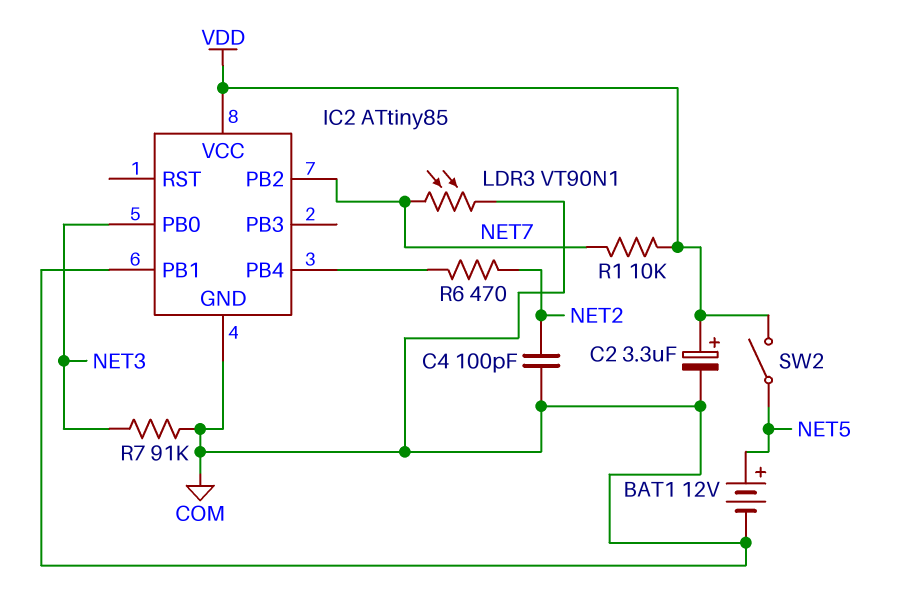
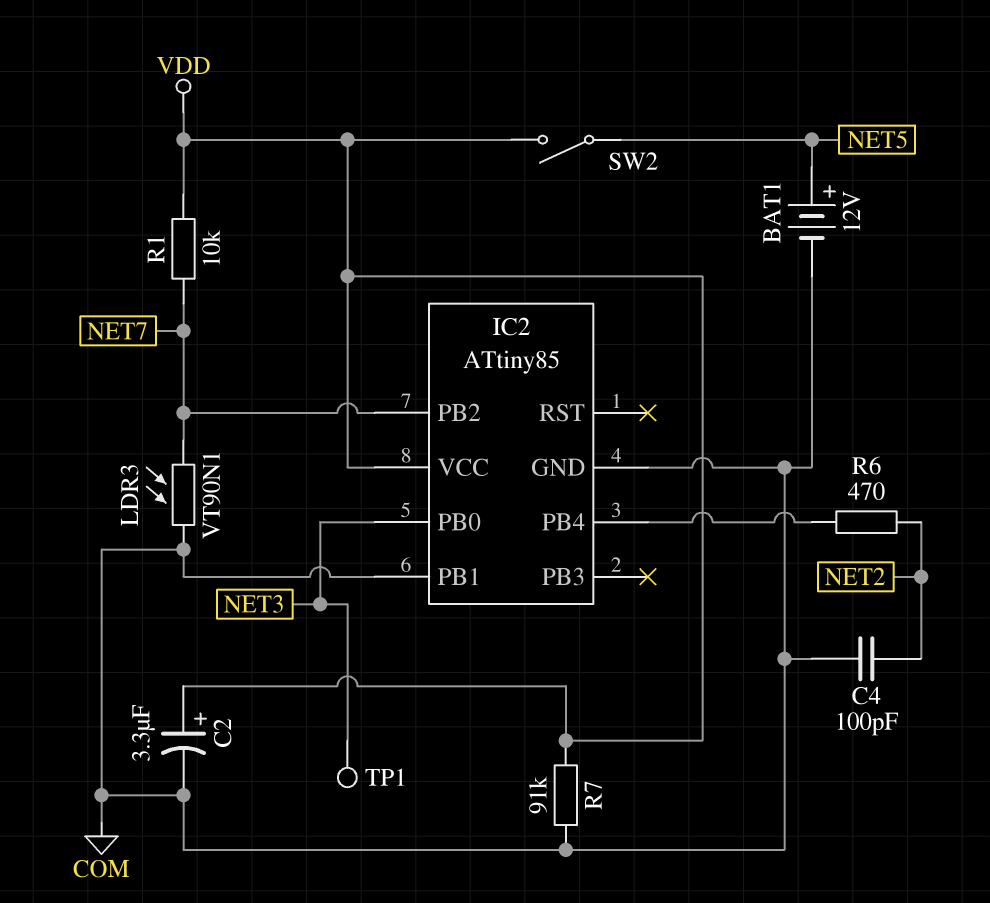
R7: 91k (COM, NET3) -> 91k (COM, VDD)
TP1: none -> test point (NET3)

